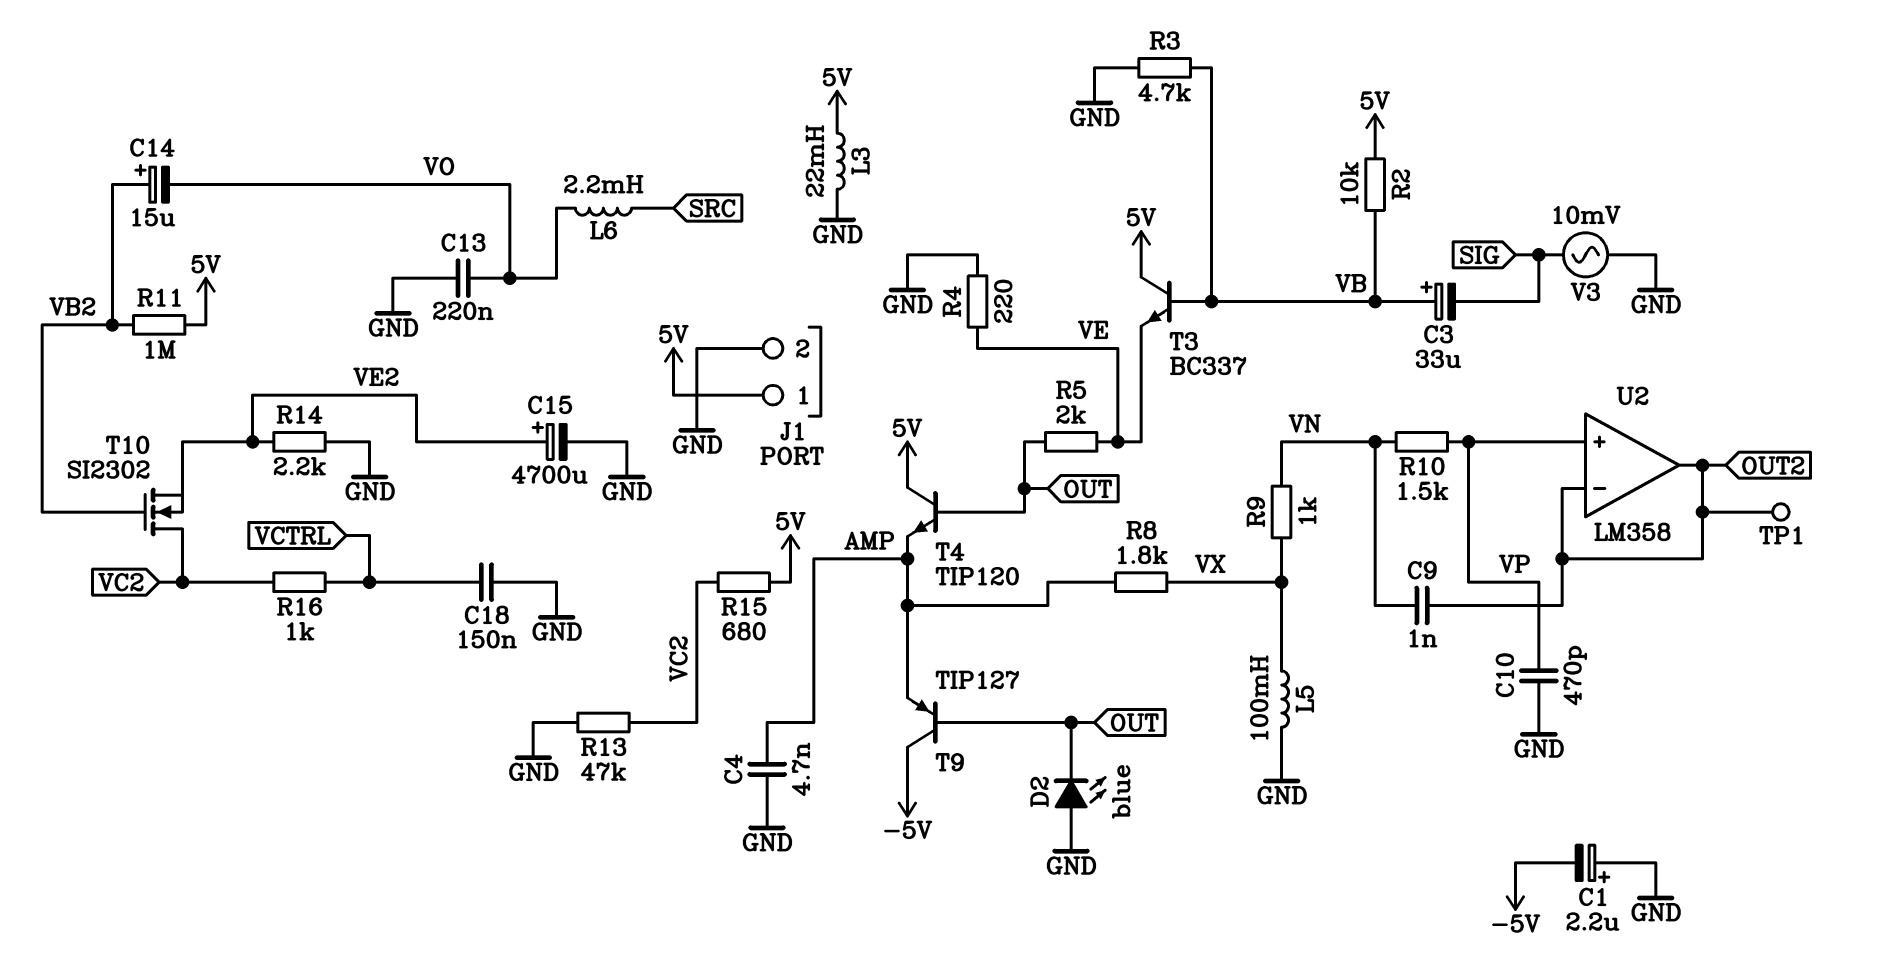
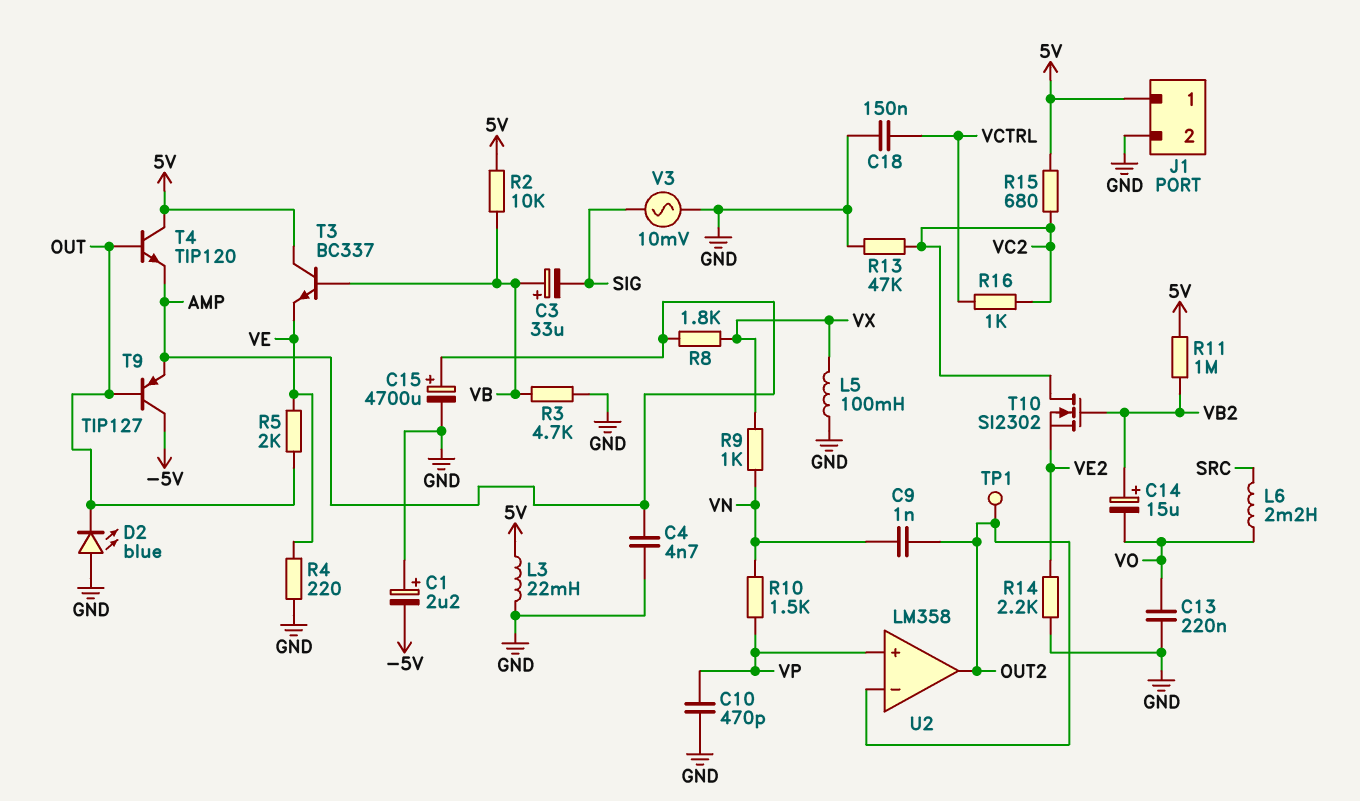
C15: 4700uF (plus VE2, minus GND) -> 4700uF (plus AMP, minus GND)

